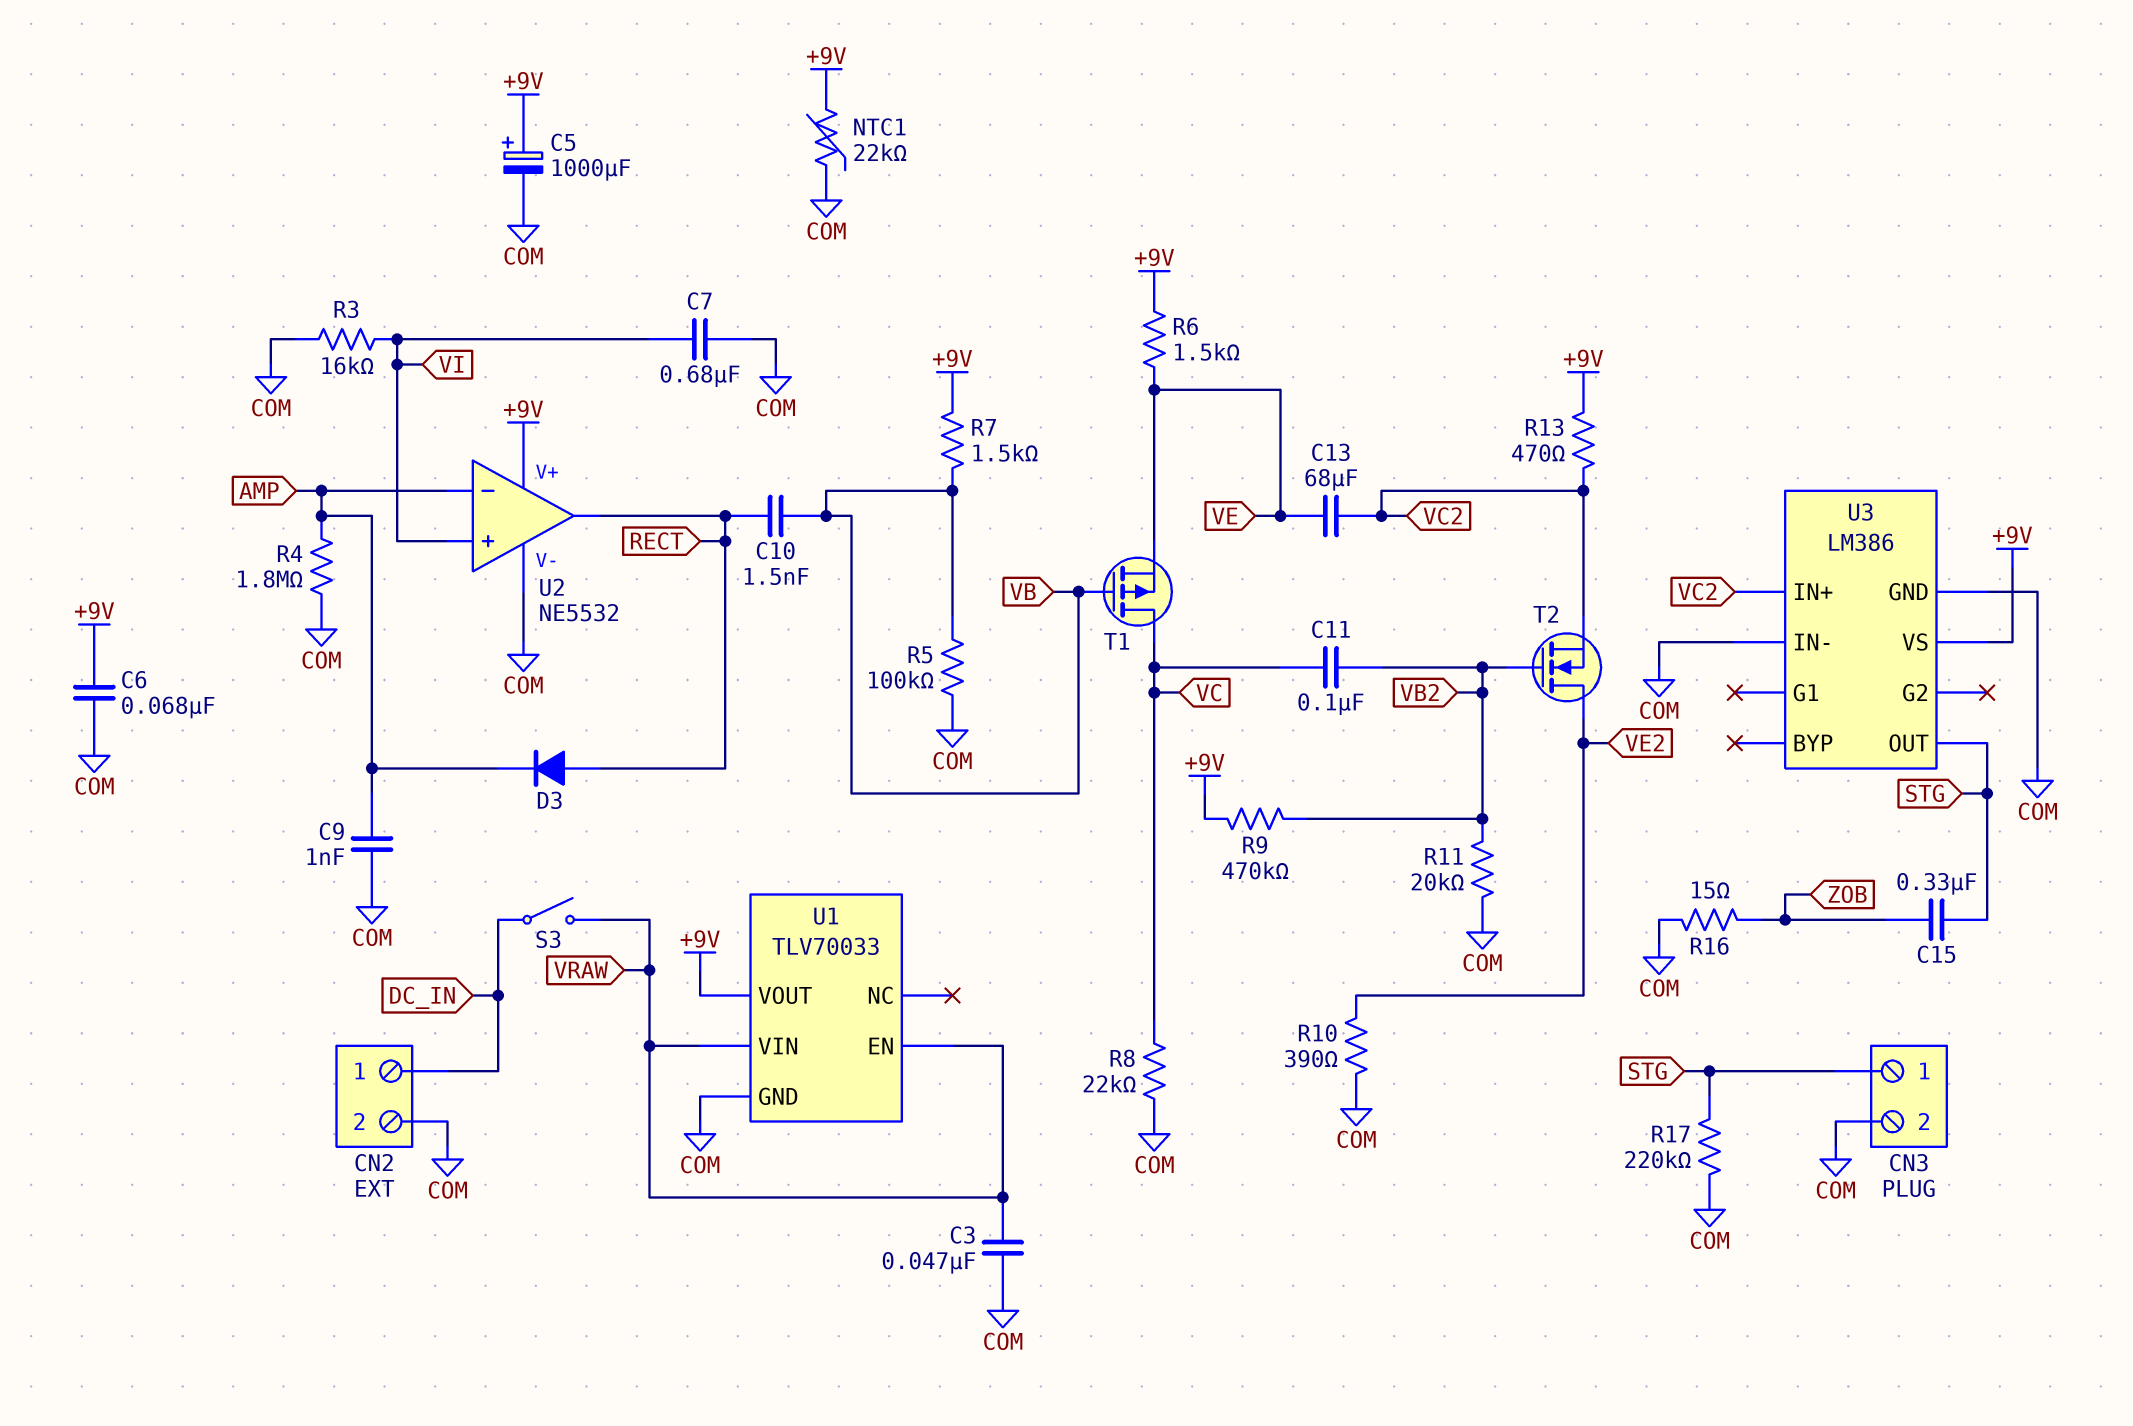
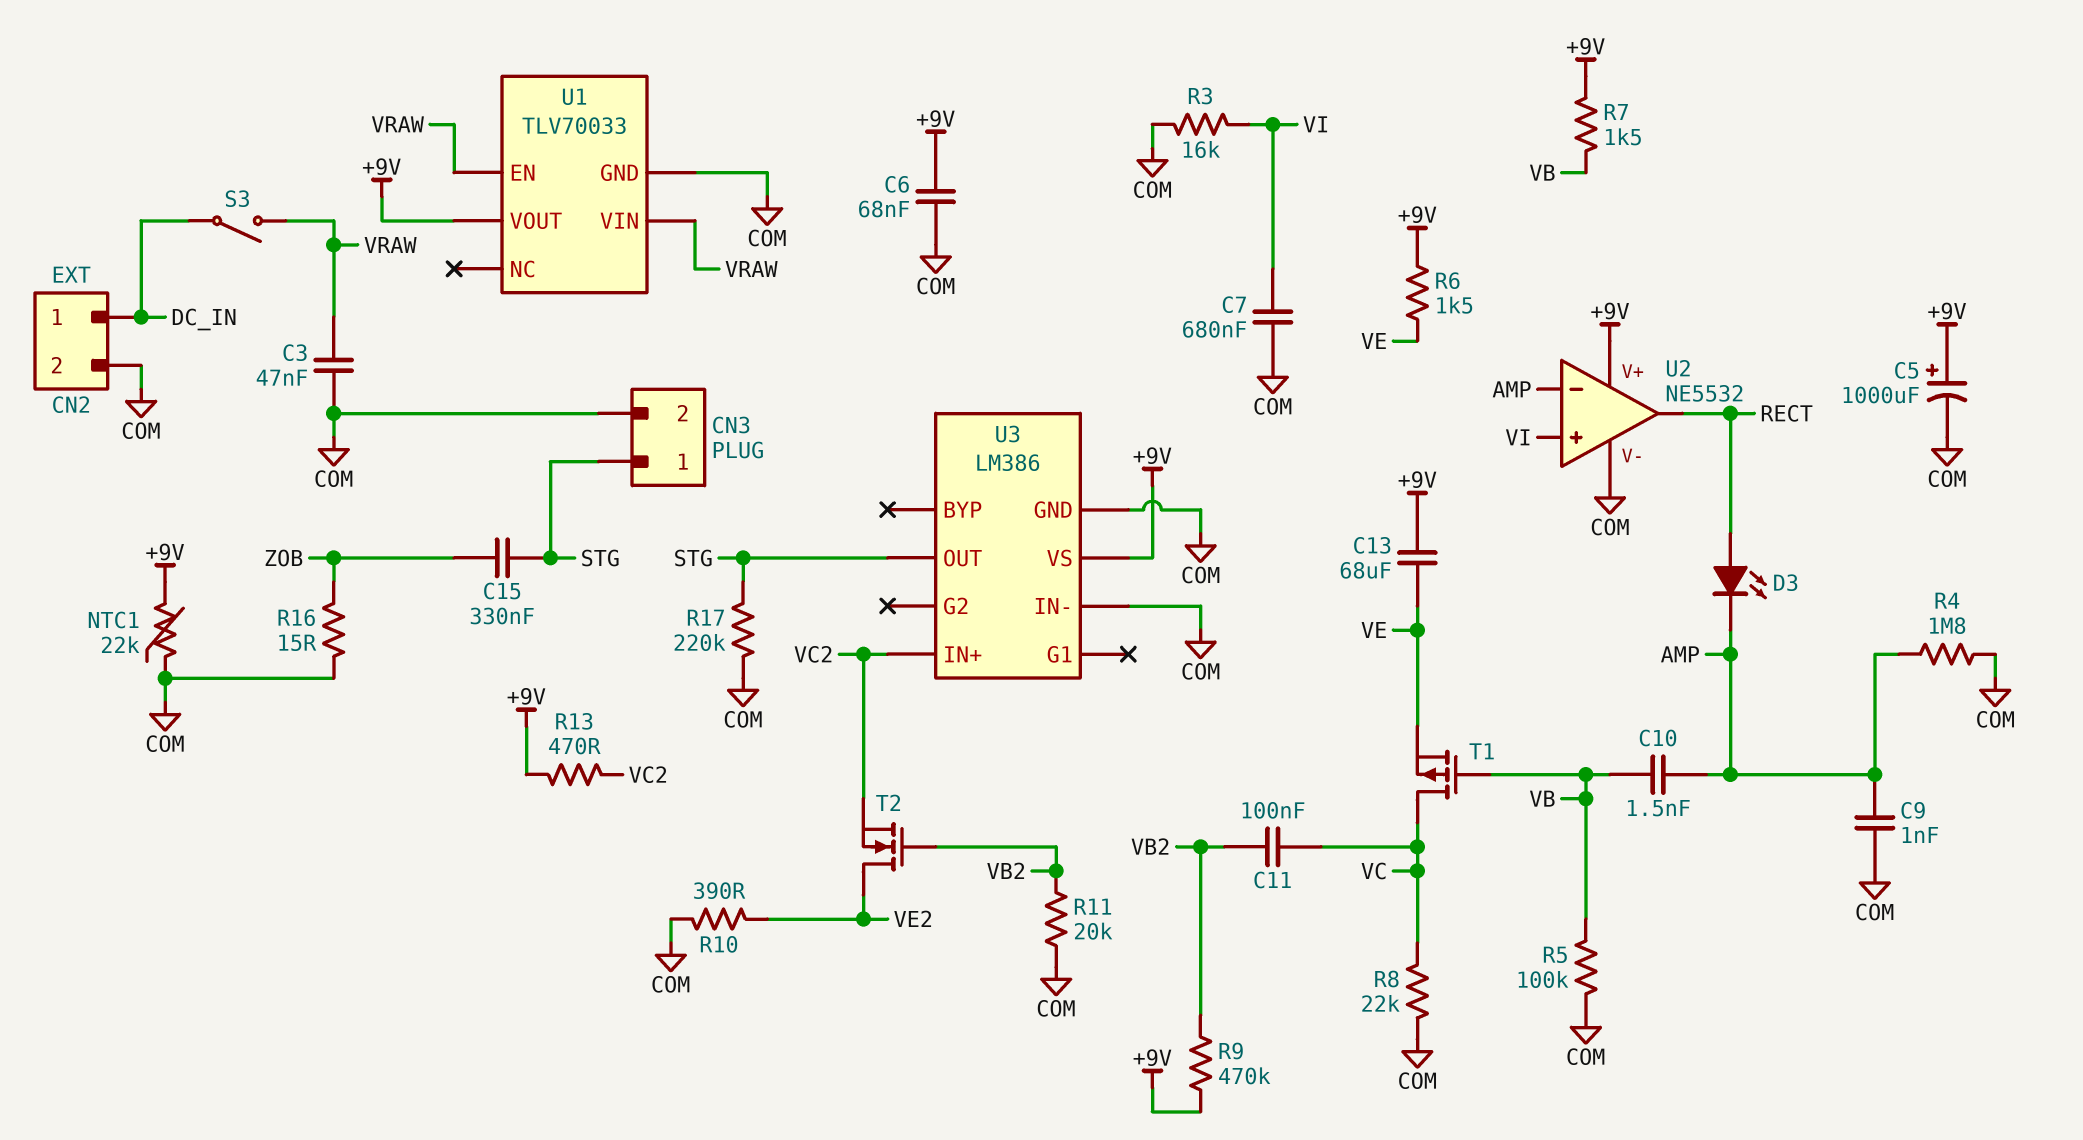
C10: 1.5nF (RECT, VB) -> 1.5nF (AMP, VB)
C13: 68uF (VC2, VE) -> 68uF (+9V, VE)
D3: diode (A RECT, K AMP) -> LED (A RECT, K AMP)

